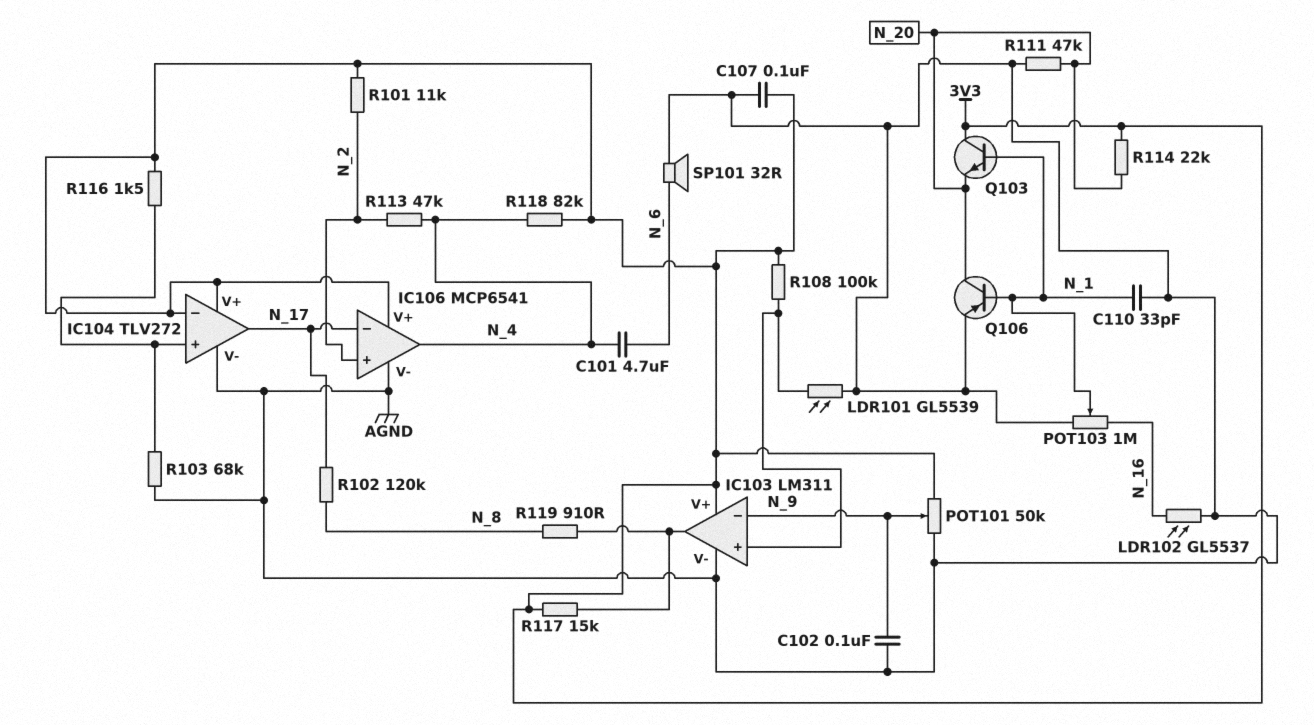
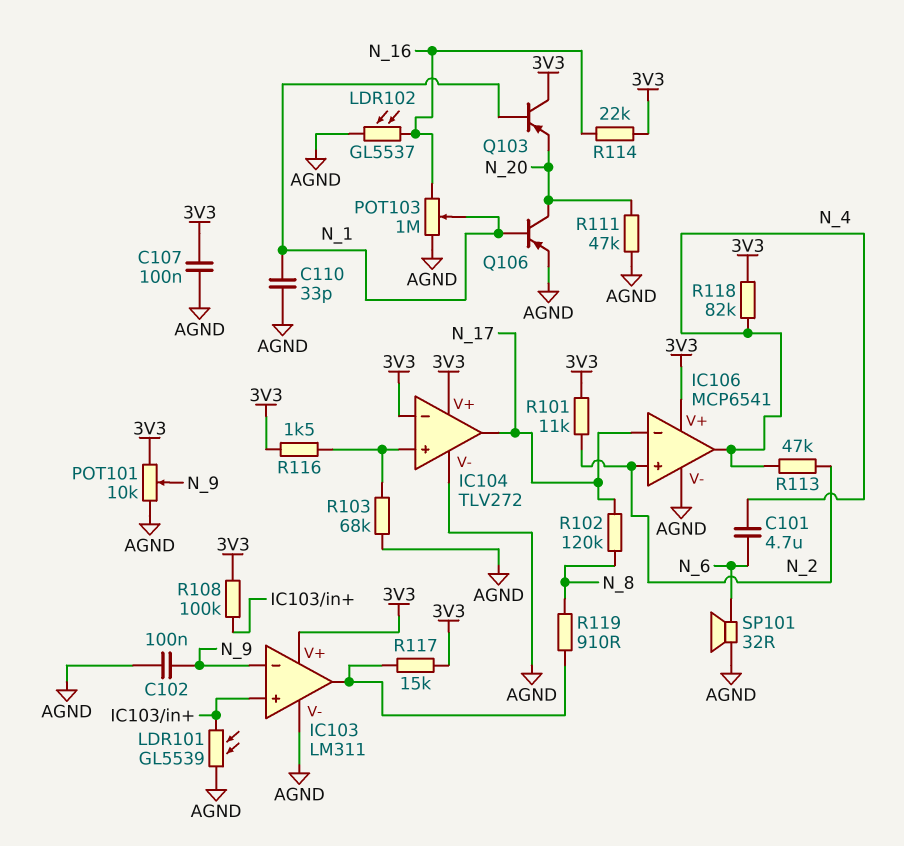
POT101: 50k (3V3, AGND, wiper N_9) -> 10k (3V3, AGND, wiper N_9)
Q103: NPN (B N_1, C 3V3, E N_20) -> PNP (B N_1, C 3V3, E N_20)
R114: 22k (3V3, N_20) -> 22k (3V3, N_16)

